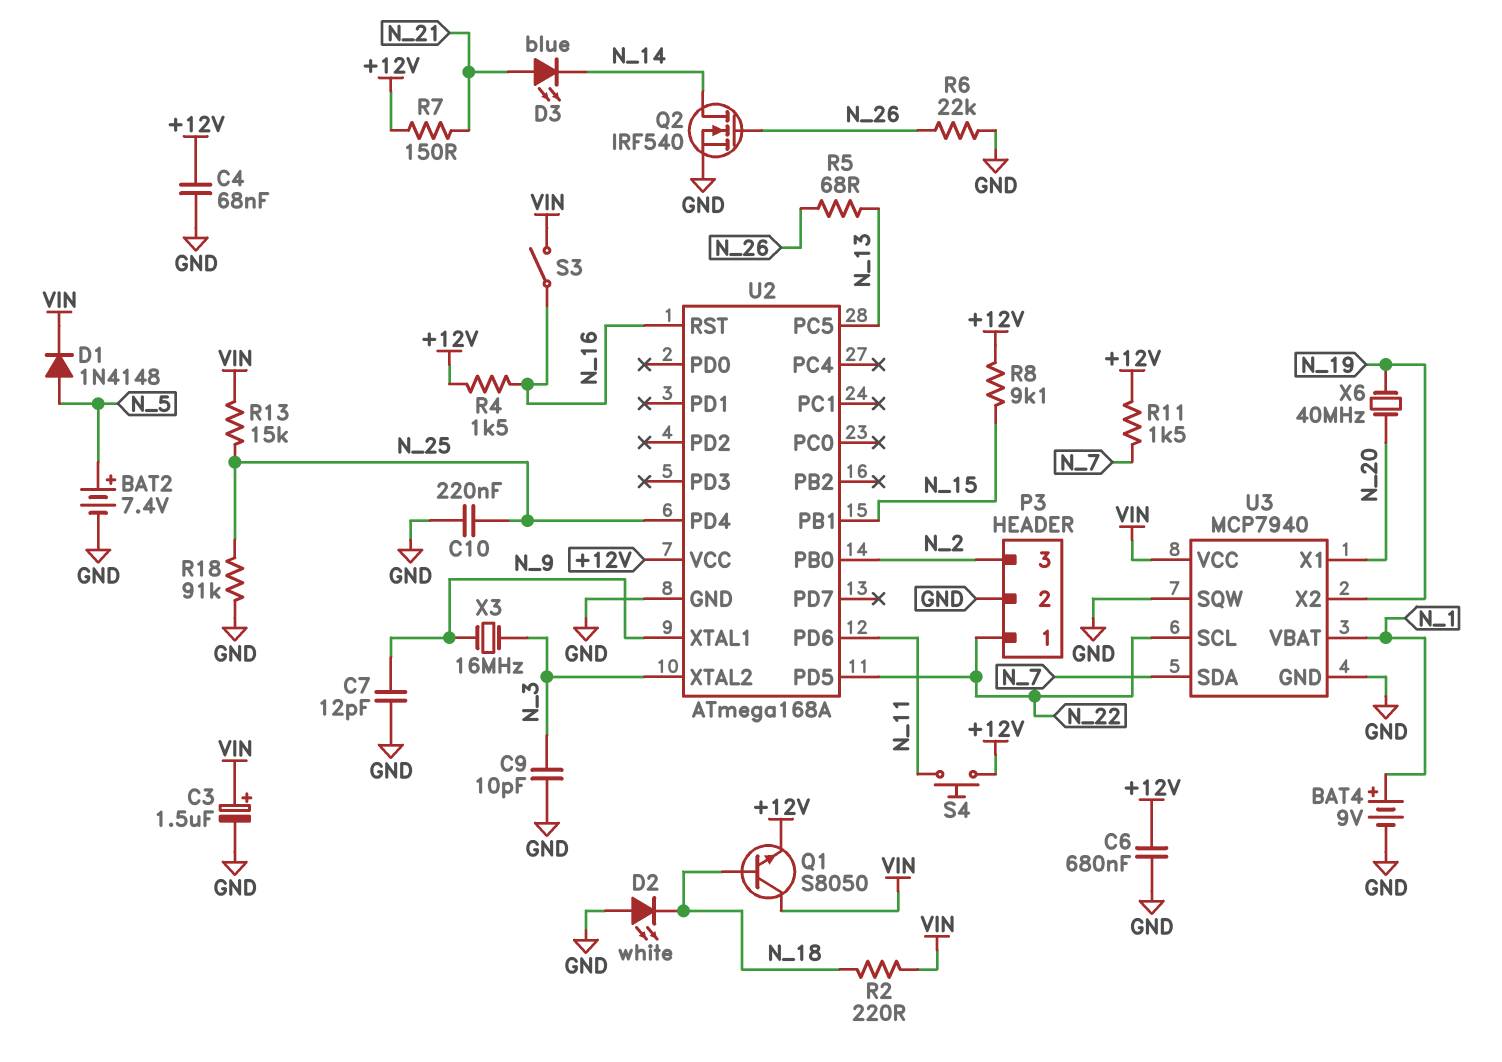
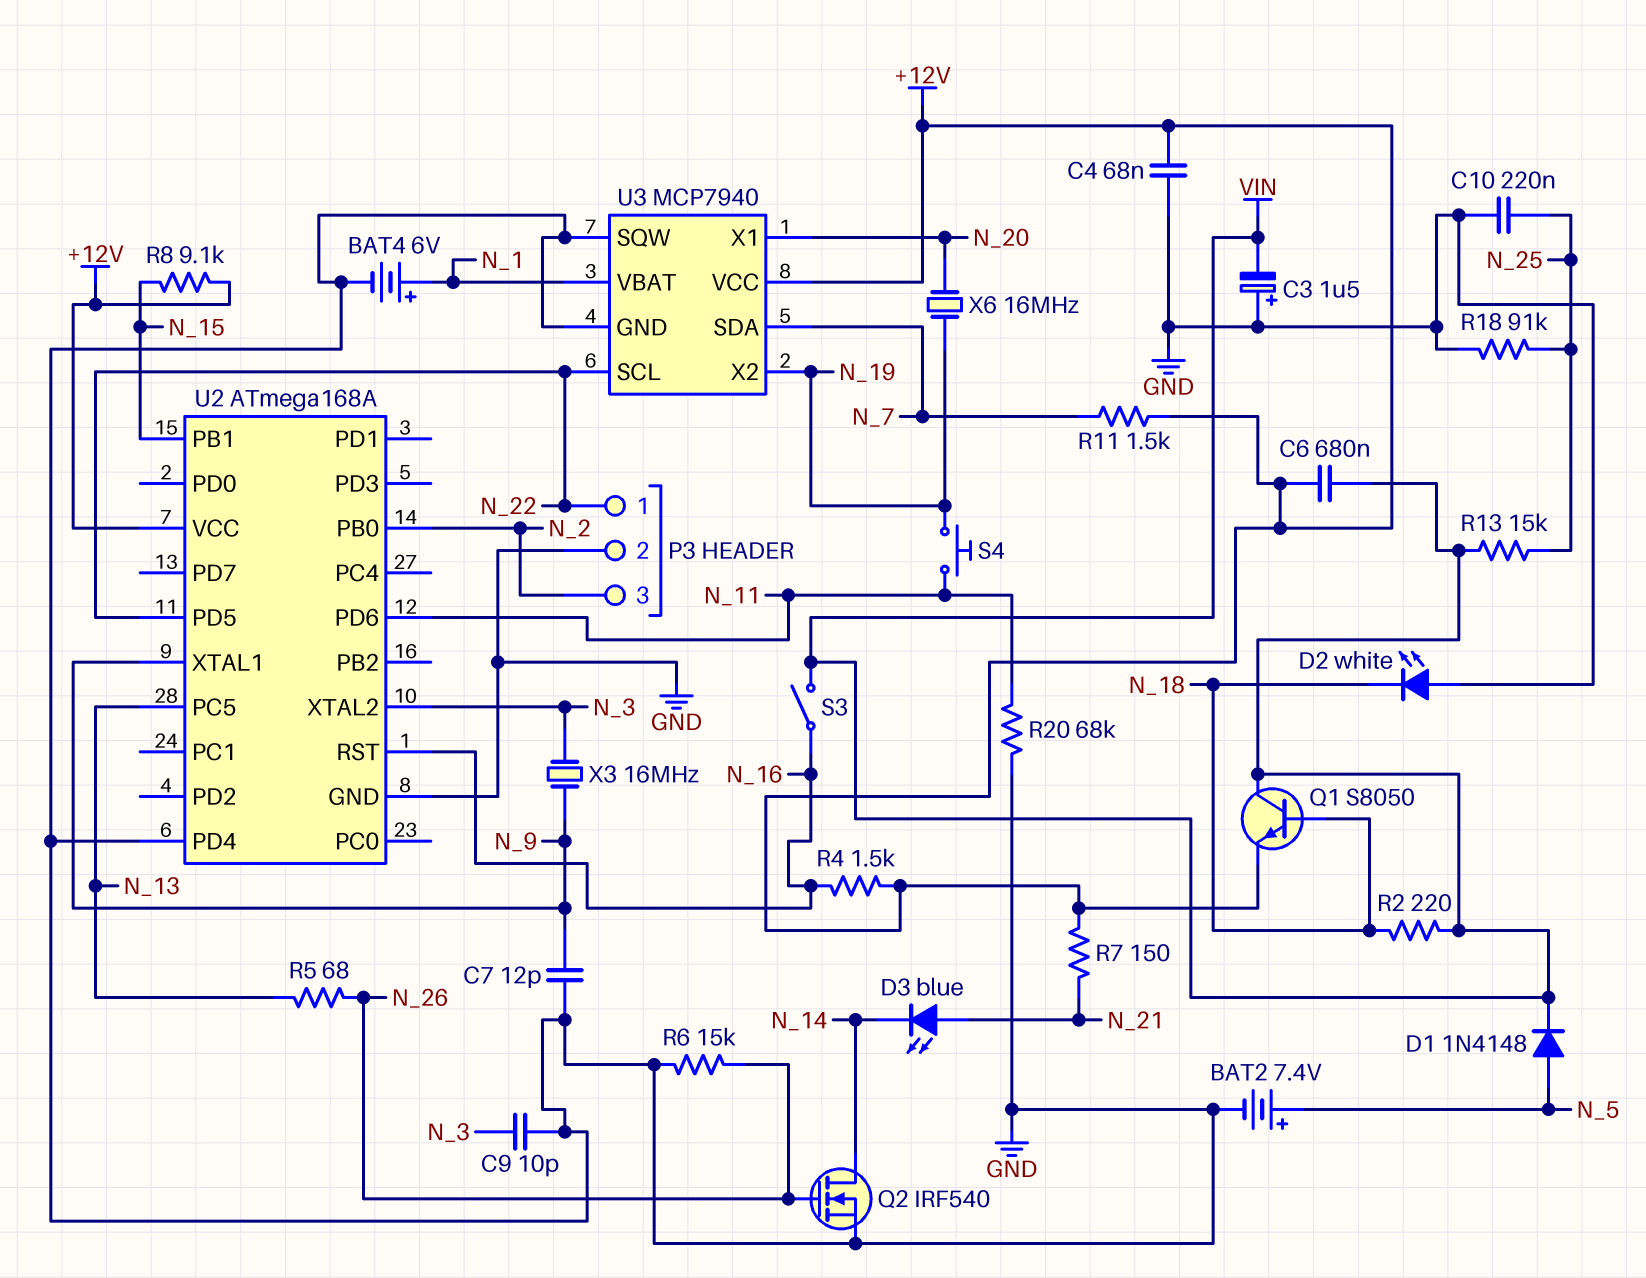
BAT4: 9V (plus N_1, minus GND) -> 6V (plus N_1, minus GND)
C3: 1.5uF (plus VIN, minus GND) -> 1.5uF (plus GND, minus VIN)
C6: 680nF (+12V, GND) -> 680nF (+12V, VIN)
R6: 22k (GND, N_26) -> 15k (GND, N_26)
R20: none -> 68k (GND, N_11)
S4: button (+12V, N_11) -> button (N_11, N_19)
U2 pin PD4: N_25 -> GND
U3 pin VCC: VIN -> +12V
X6: 40MHz (N_19, N_20) -> 16MHz (N_19, N_20)

